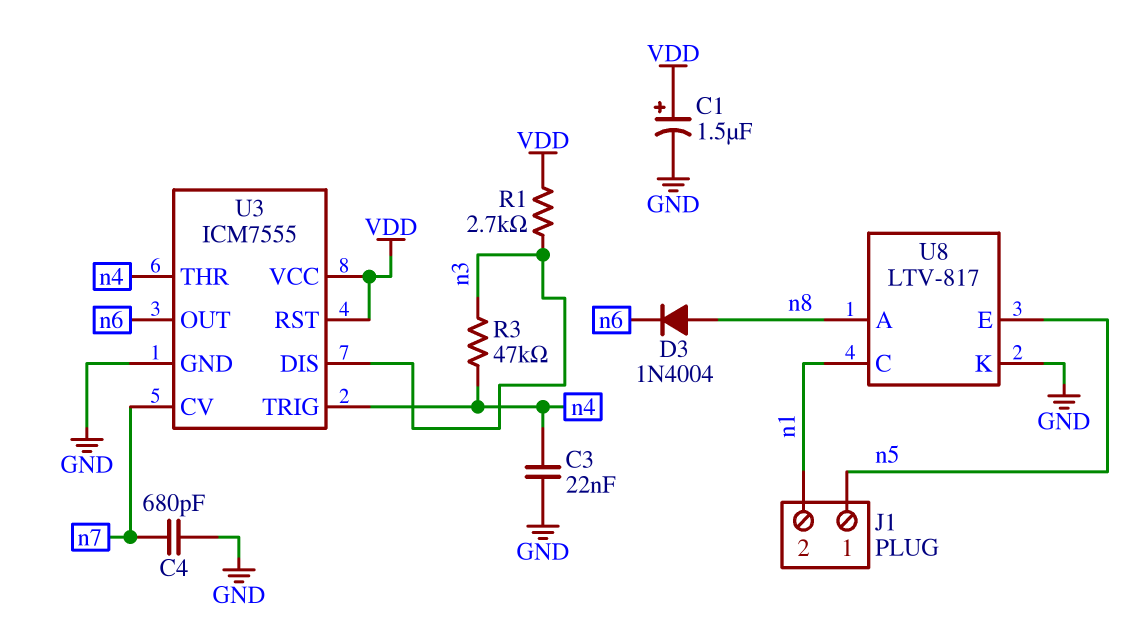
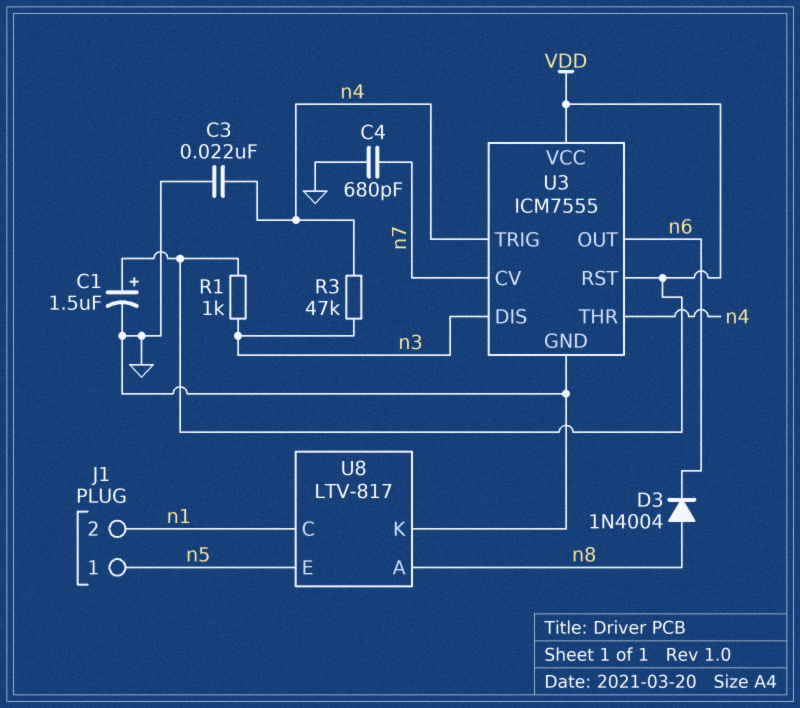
R1: 2.7k (VDD, n3) -> 1k (VDD, n3)

